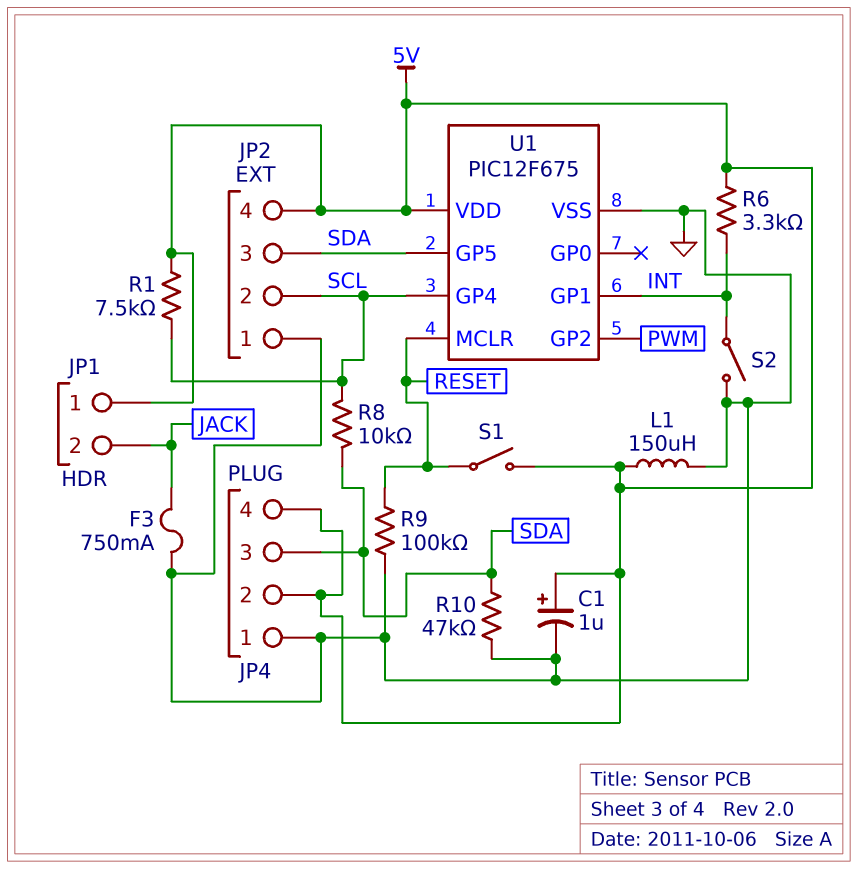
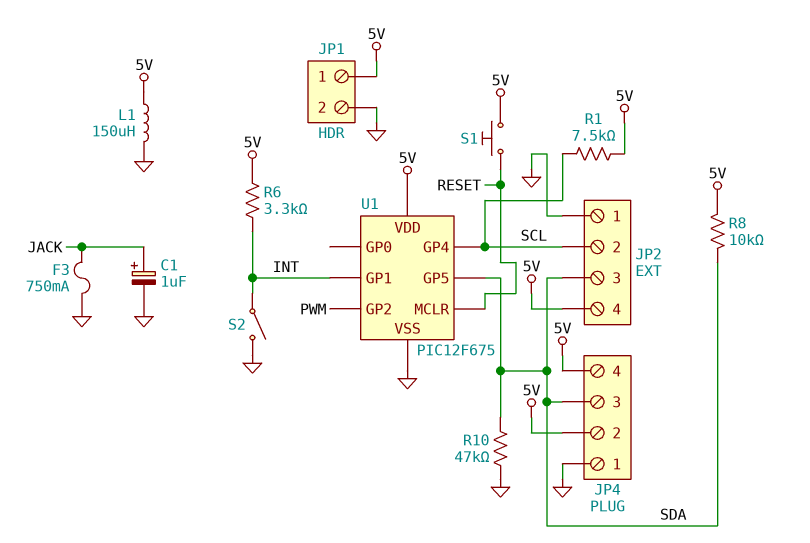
C1: 1uF (plus 5V, minus GND) -> 1uF (plus JACK, minus GND)
JP1 pin 2: JACK -> GND
R8: 10k (SCL, SDA) -> 10k (5V, SDA)
R9: 100k (GND, RESET) -> none
S1: switch (5V, RESET) -> button (5V, RESET)

